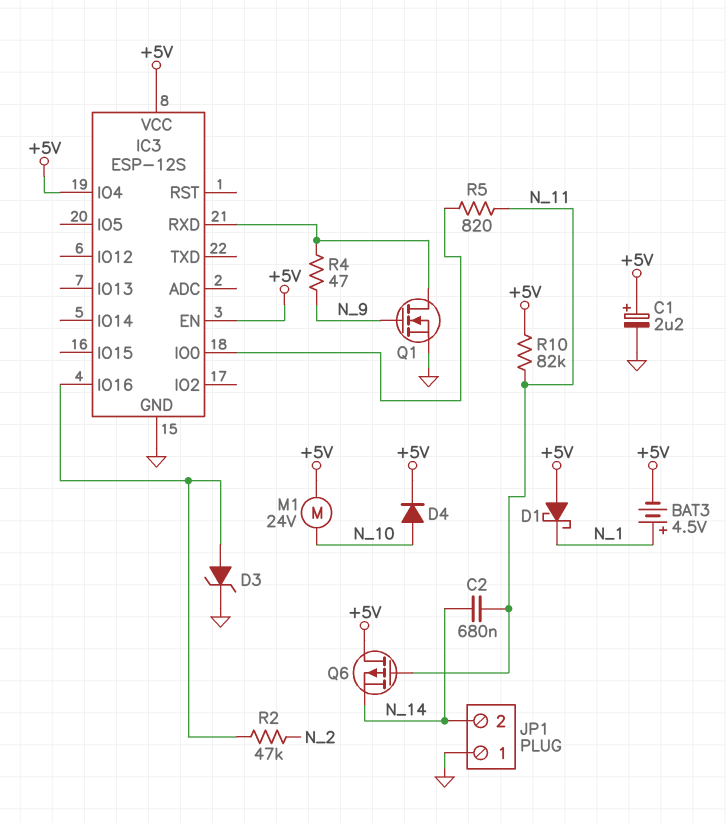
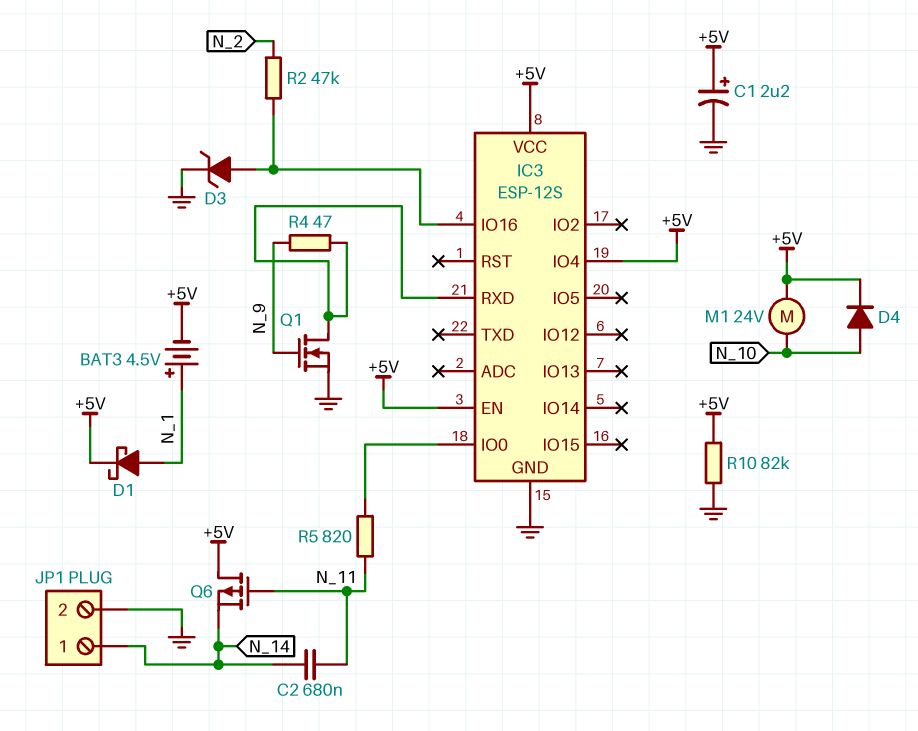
D1: schottky (A +5V, K N_1) -> schottky (A N_1, K +5V)
JP1 pin 1: GND -> N_14
JP1 pin 2: N_14 -> GND
R10: 82k (+5V, N_11) -> 82k (+5V, GND)

